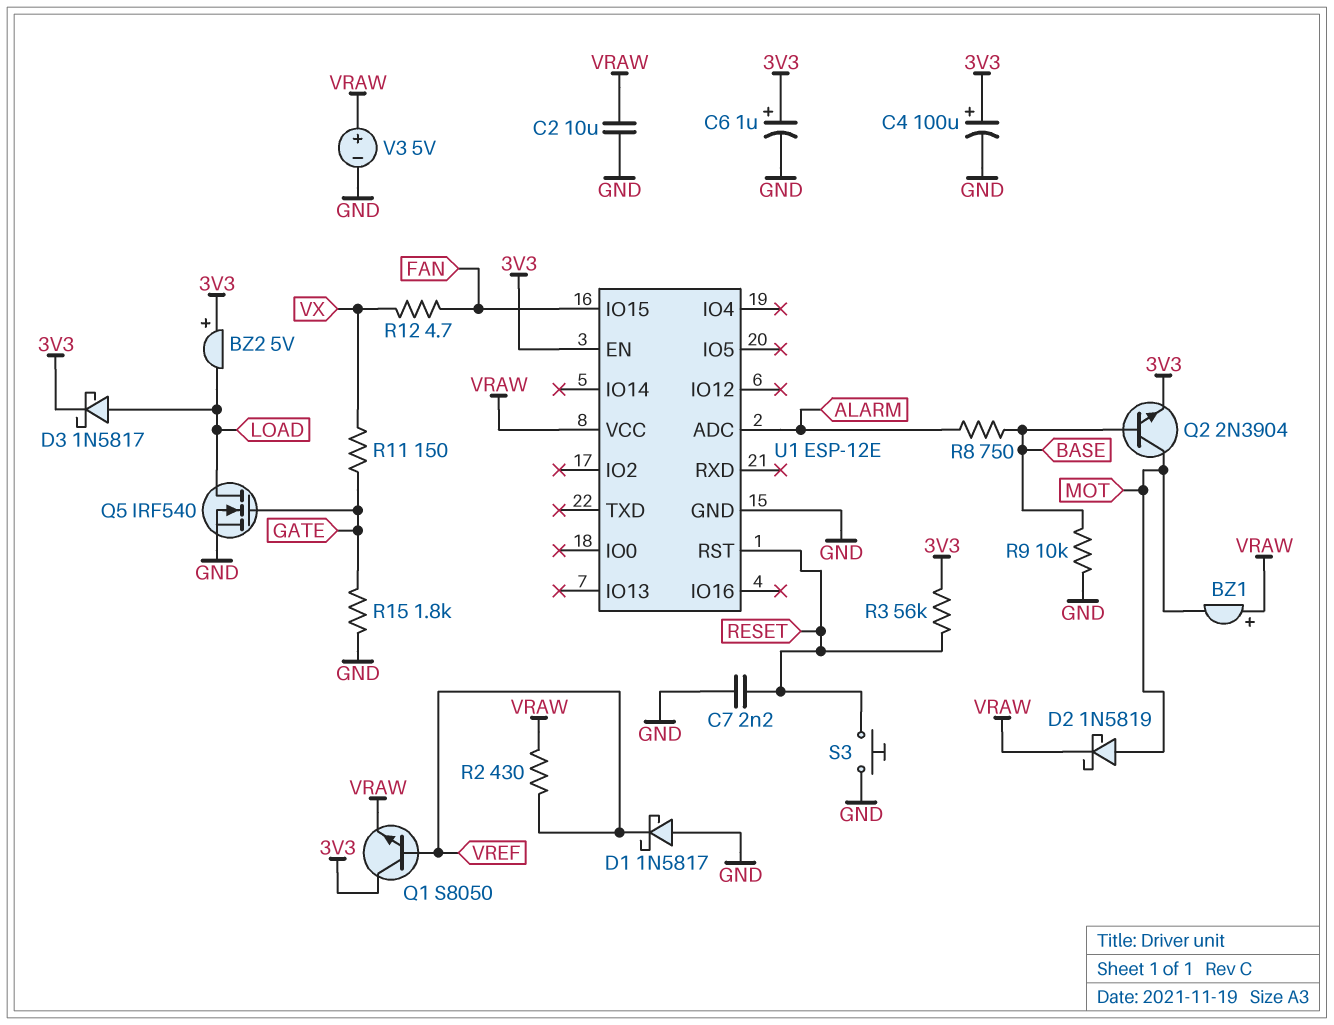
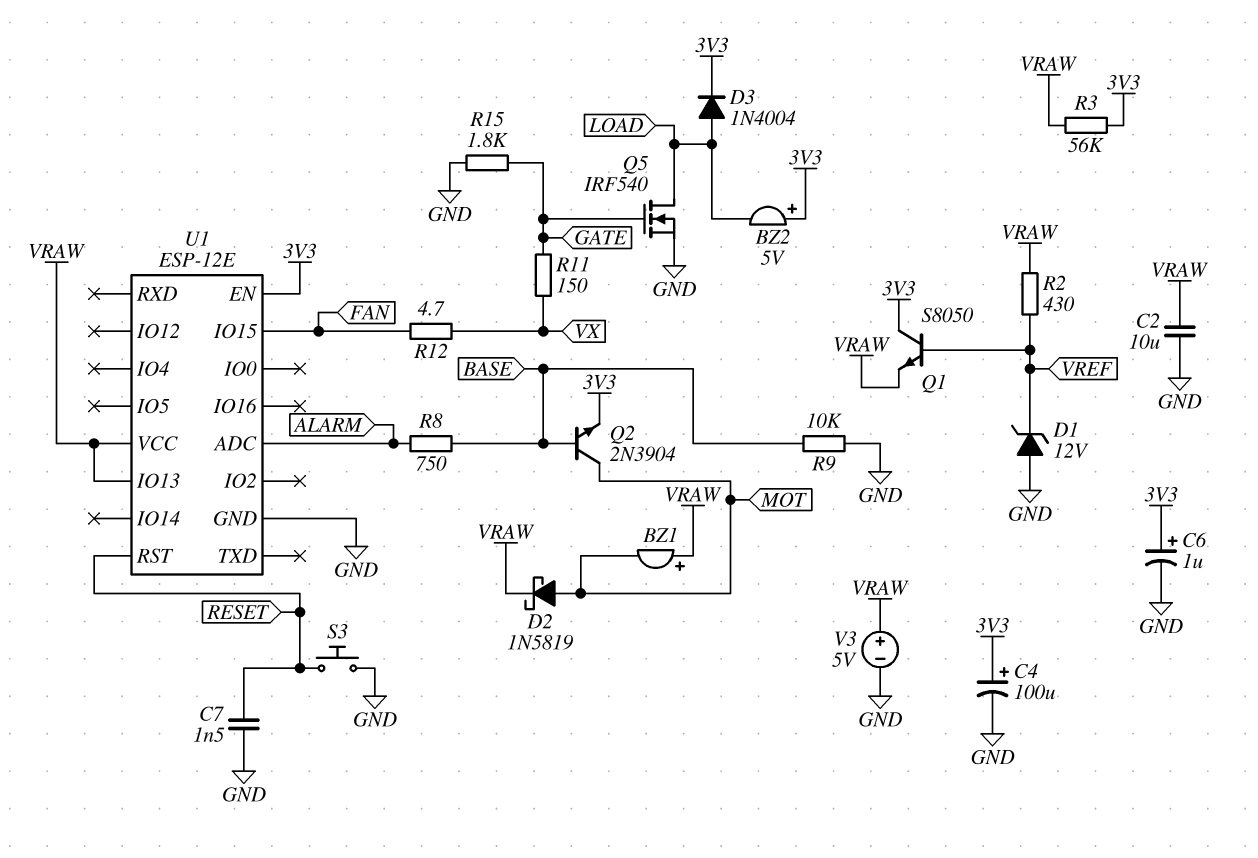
C7: 2.2nF (GND, RESET) -> 1.5nF (GND, RESET)
D1: schottky 1N5817 (A GND, K VREF) -> zener 12V (A GND, K VREF)
D3: schottky 1N5817 (A LOAD, K 3V3) -> diode 1N4004 (A LOAD, K 3V3)
R3: 56k (3V3, RESET) -> 56k (3V3, VRAW)
U1 pin IO13: none -> VRAW

